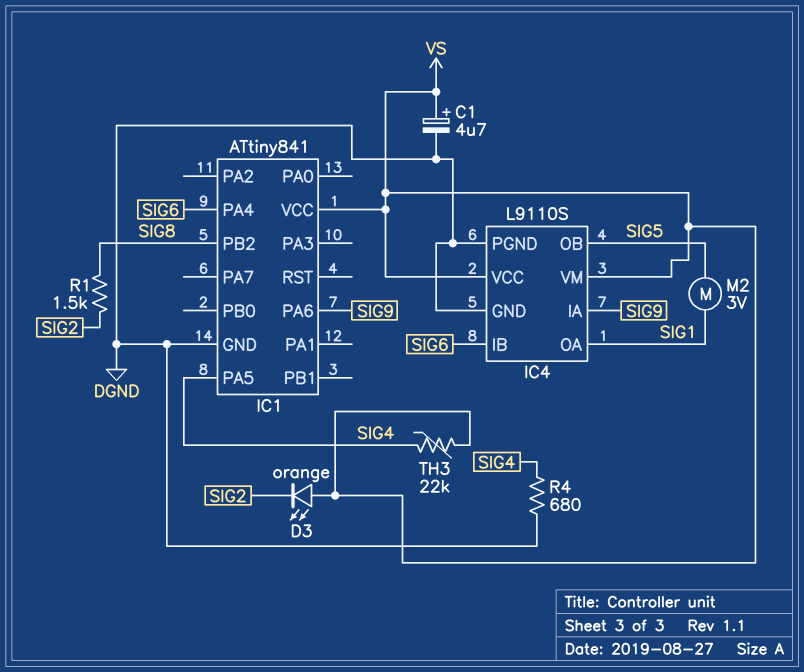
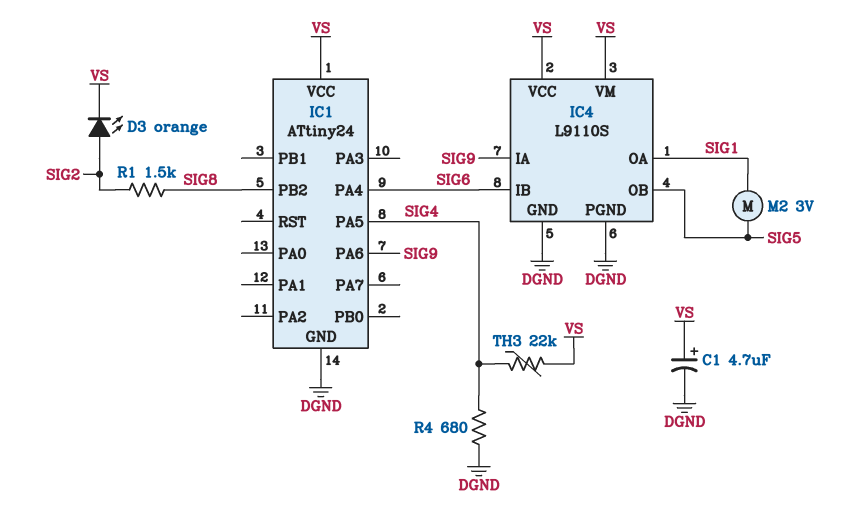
D3: LED orange (A VS, K SIG2) -> LED orange (A SIG2, K VS)
IC1: ATtiny841 -> ATtiny24

